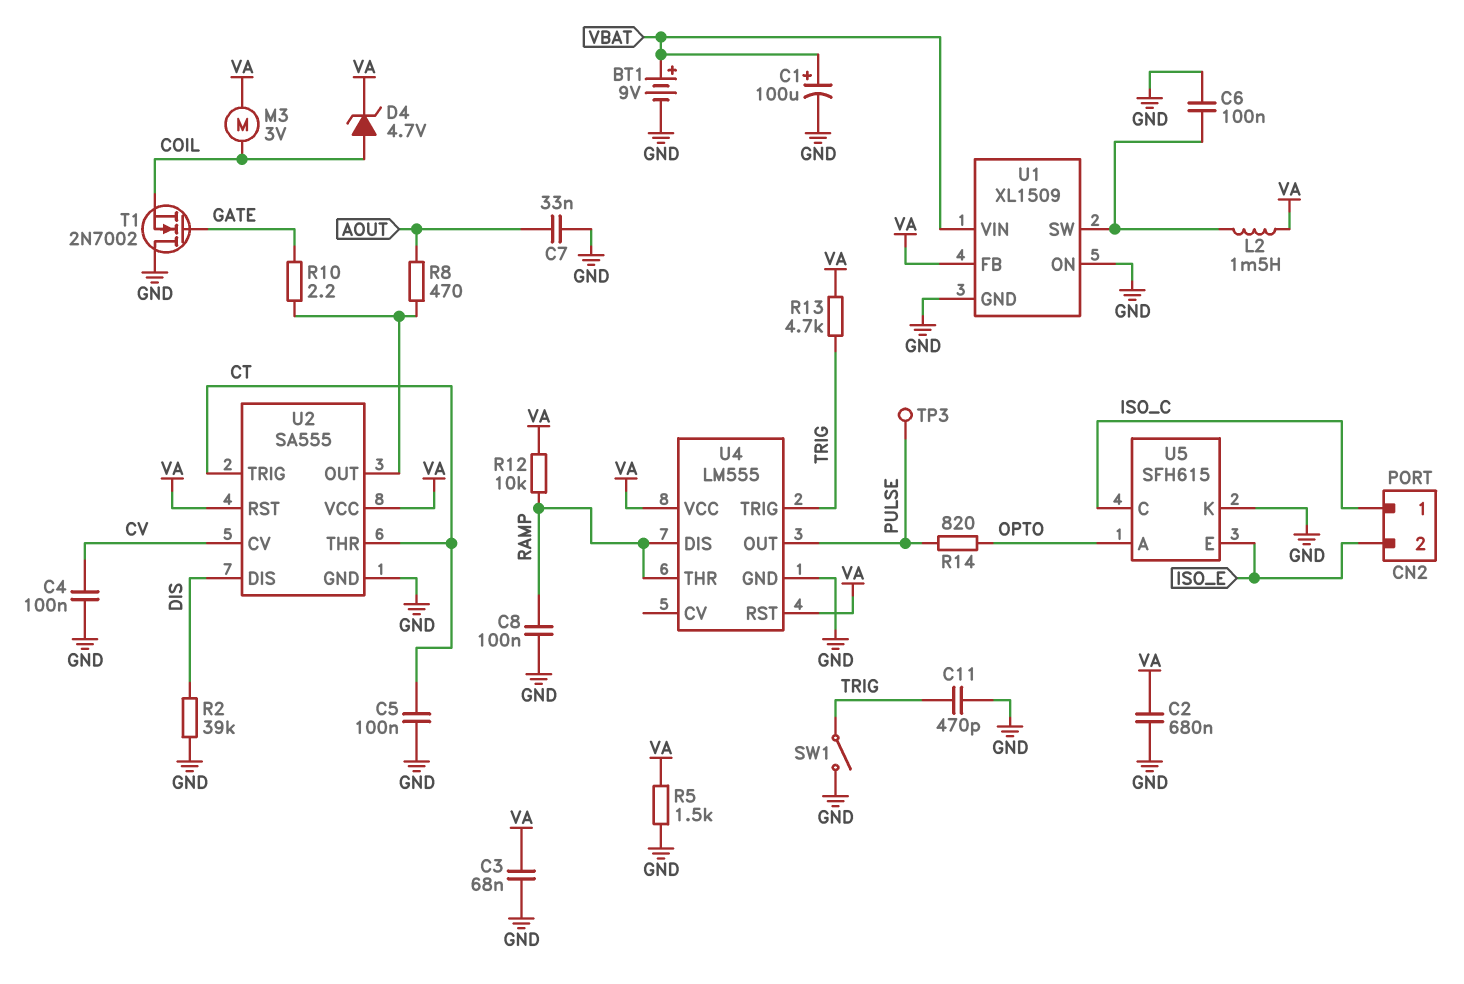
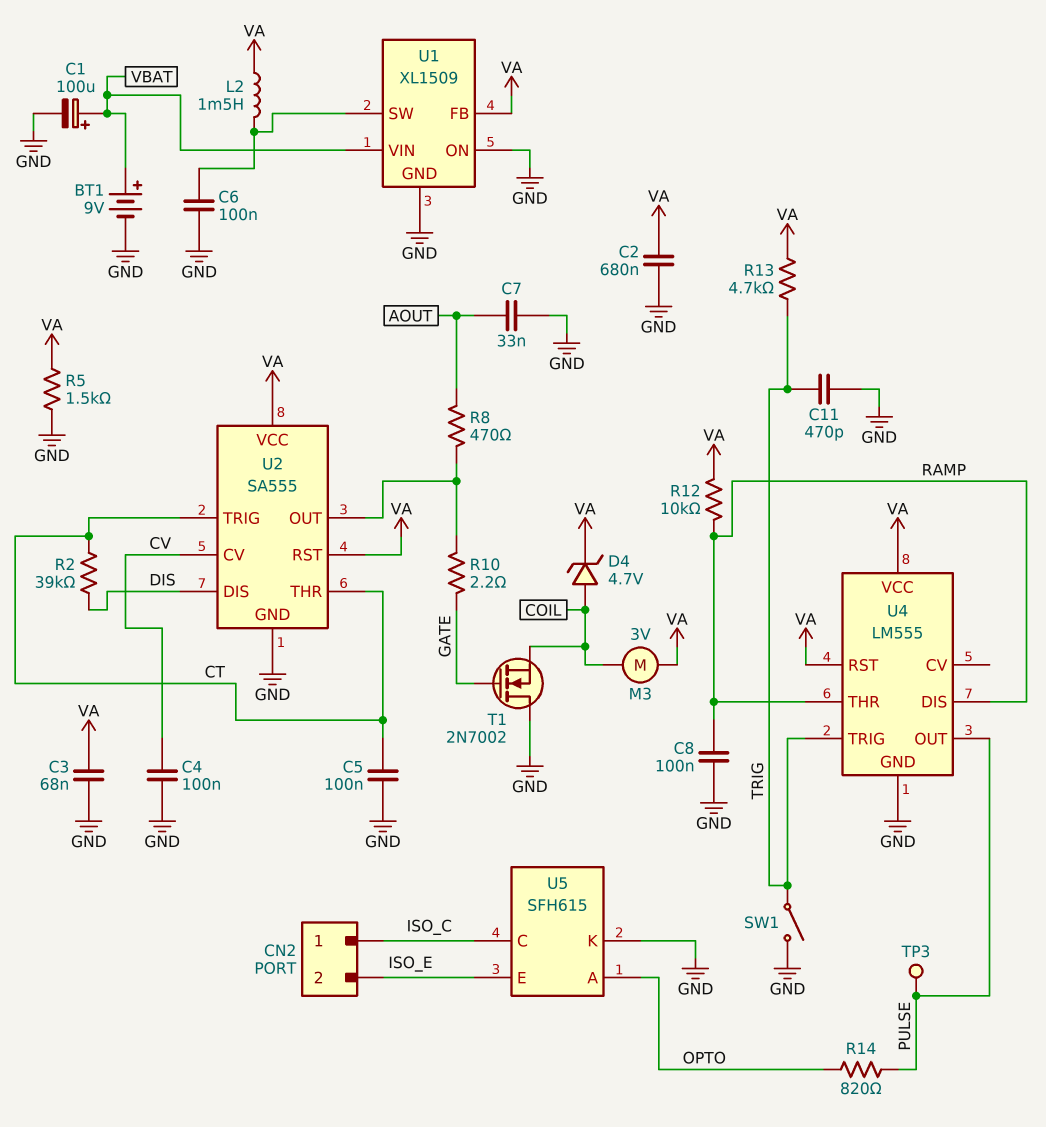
R2: 39k (DIS, GND) -> 39k (CT, DIS)

